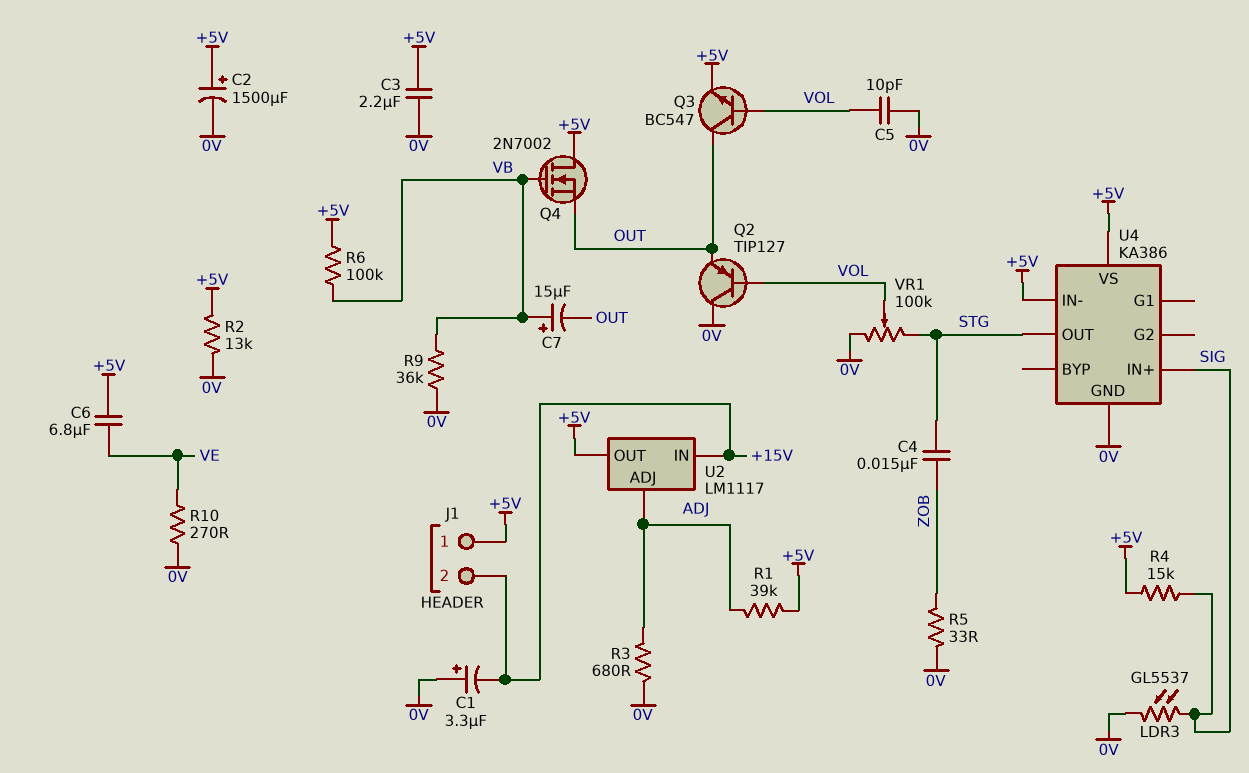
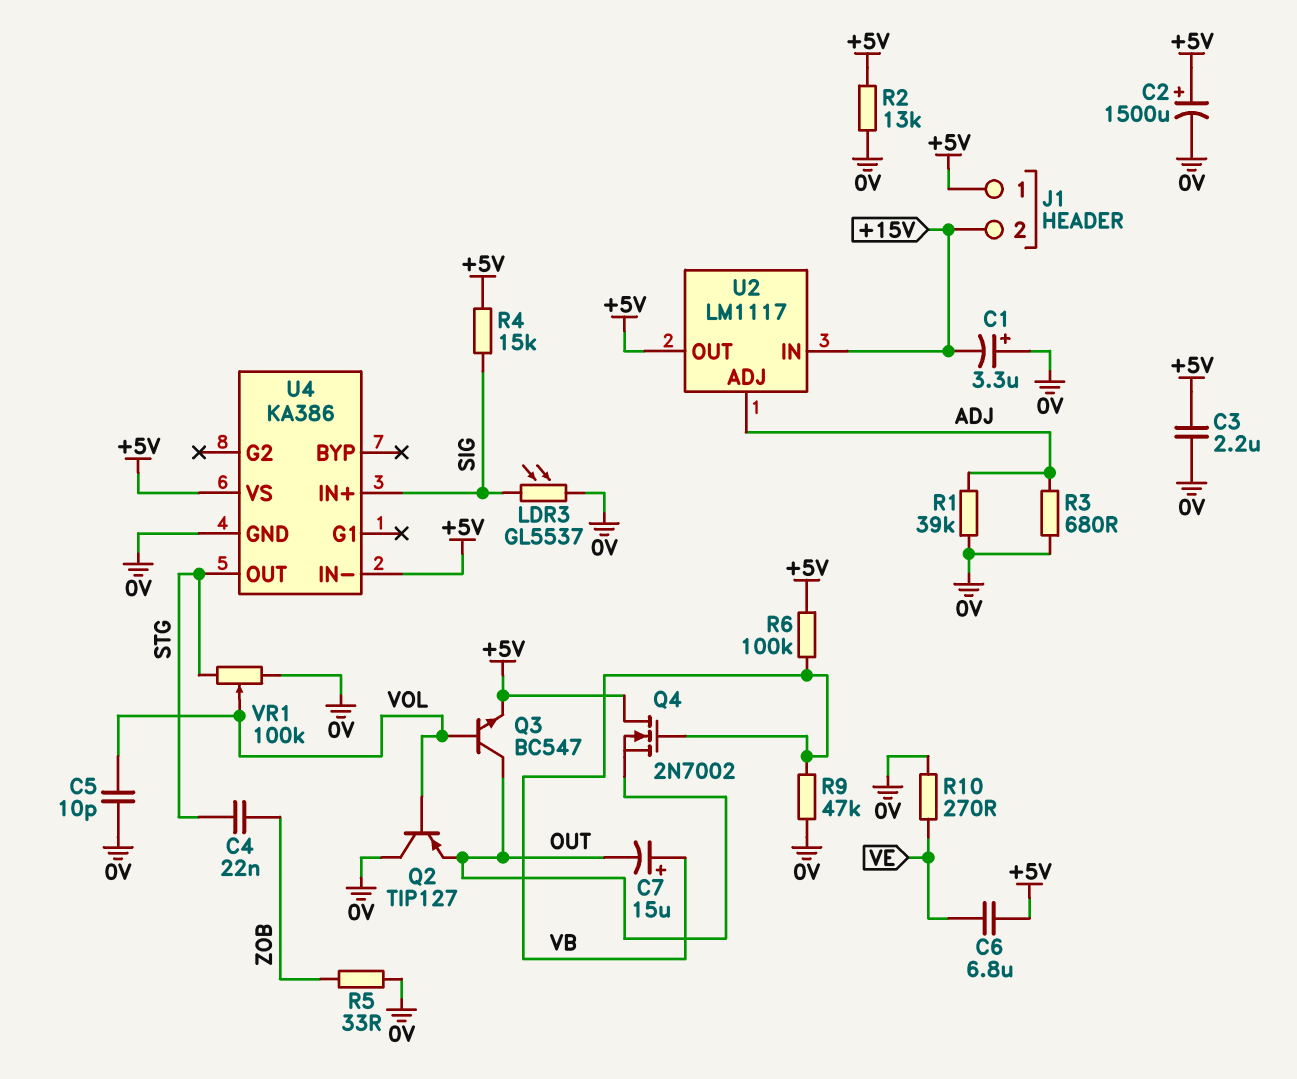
C4: 15nF (STG, ZOB) -> 22nF (STG, ZOB)
R1: 39k (+5V, ADJ) -> 39k (0V, ADJ)
R9: 36k (0V, VB) -> 47k (0V, VB)

